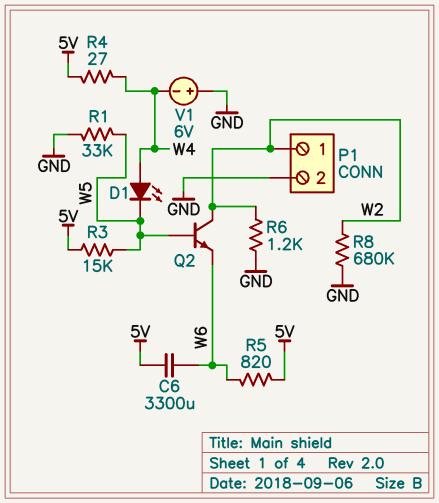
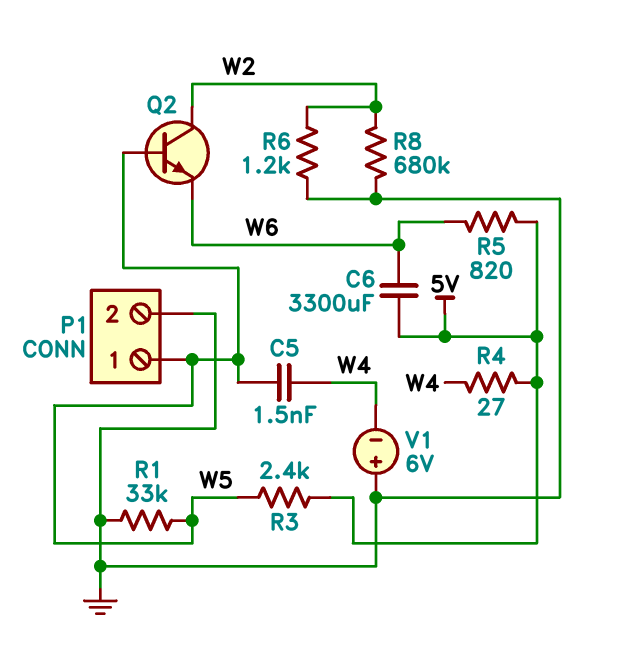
C5: none -> 1.5nF (W4, W5)
D1: LED (A W4, K W5) -> none
P1 pin 1: W2 -> W5
R3: 15k (5V, W5) -> 2.4k (5V, W5)

